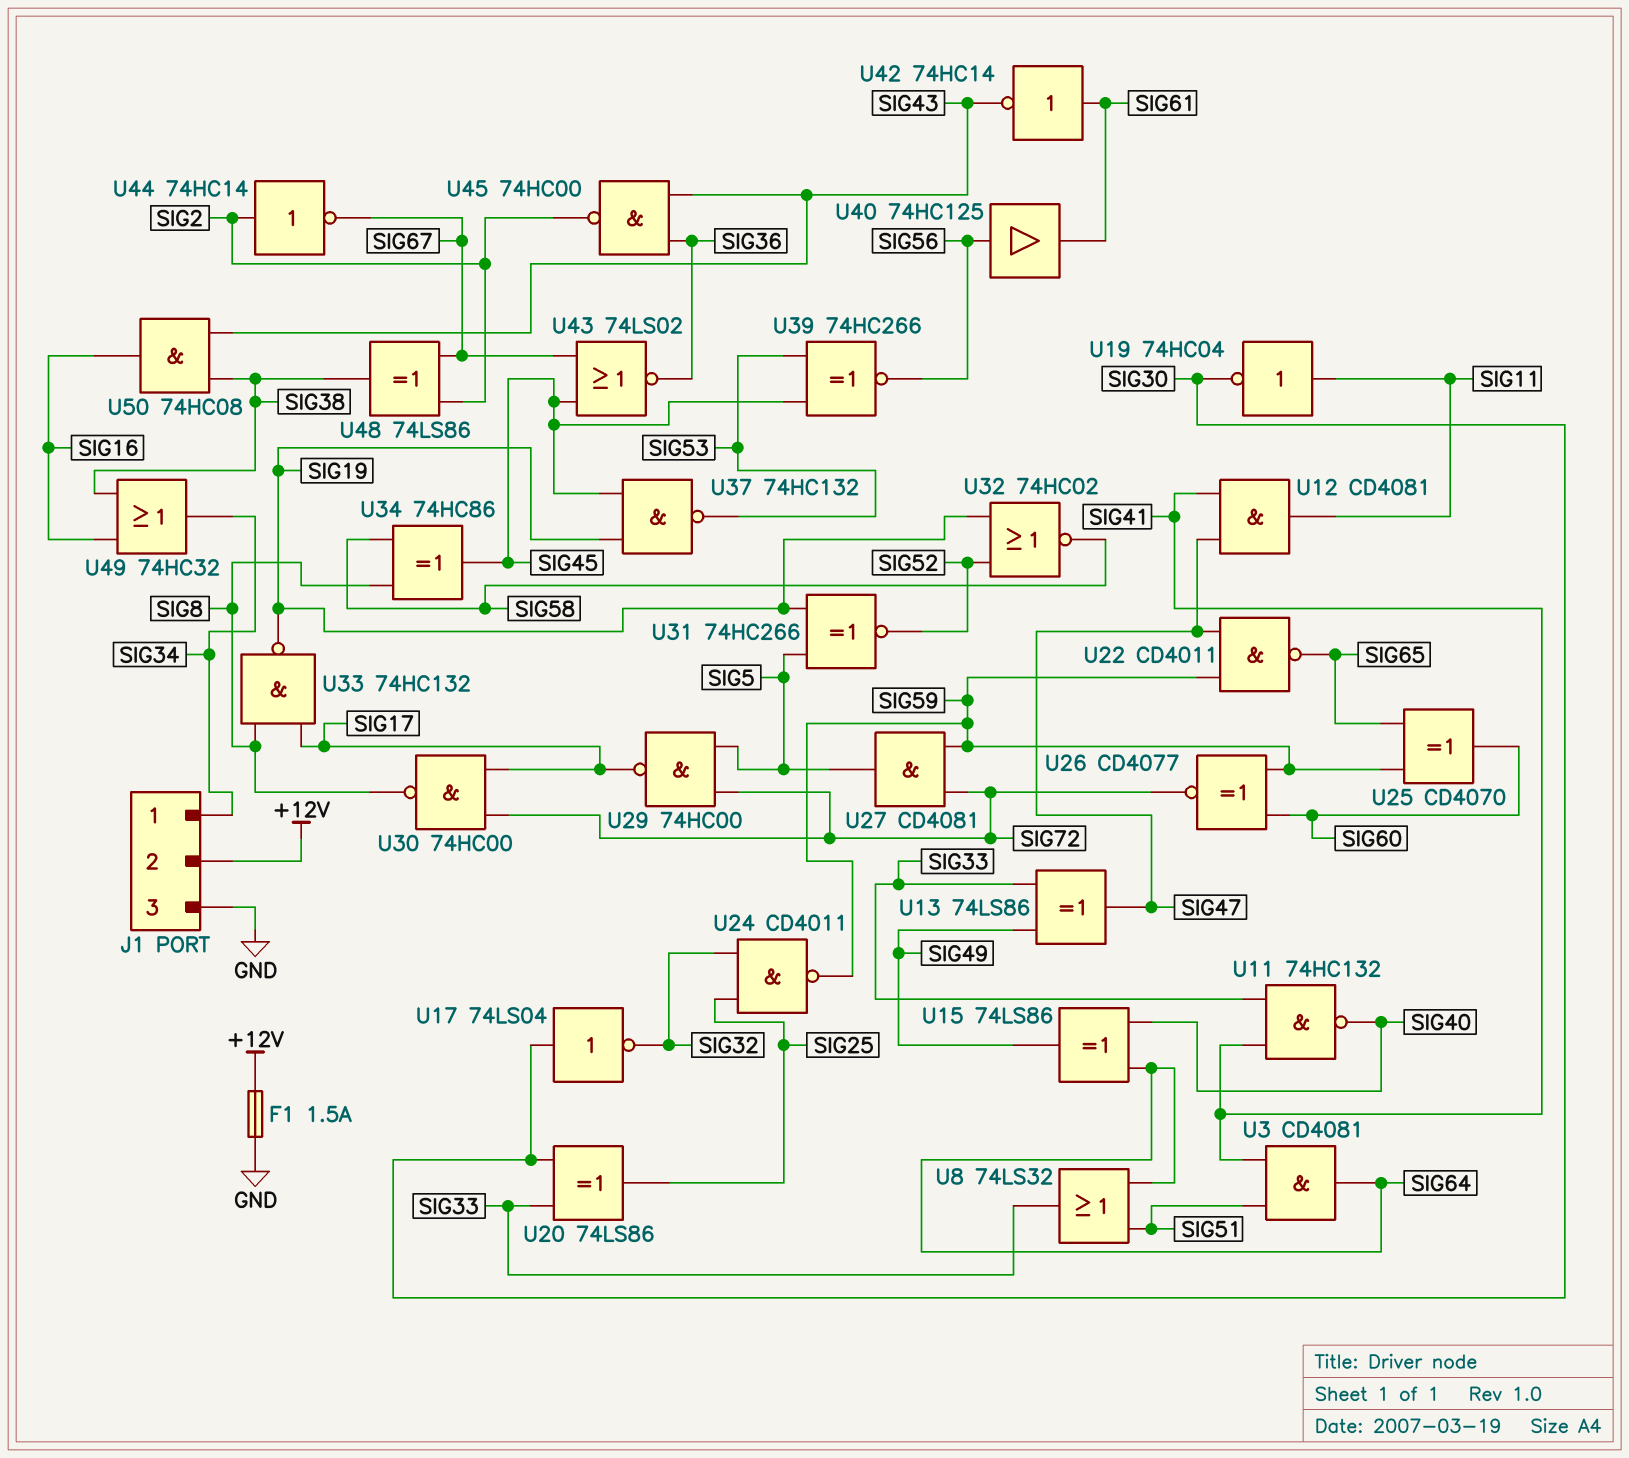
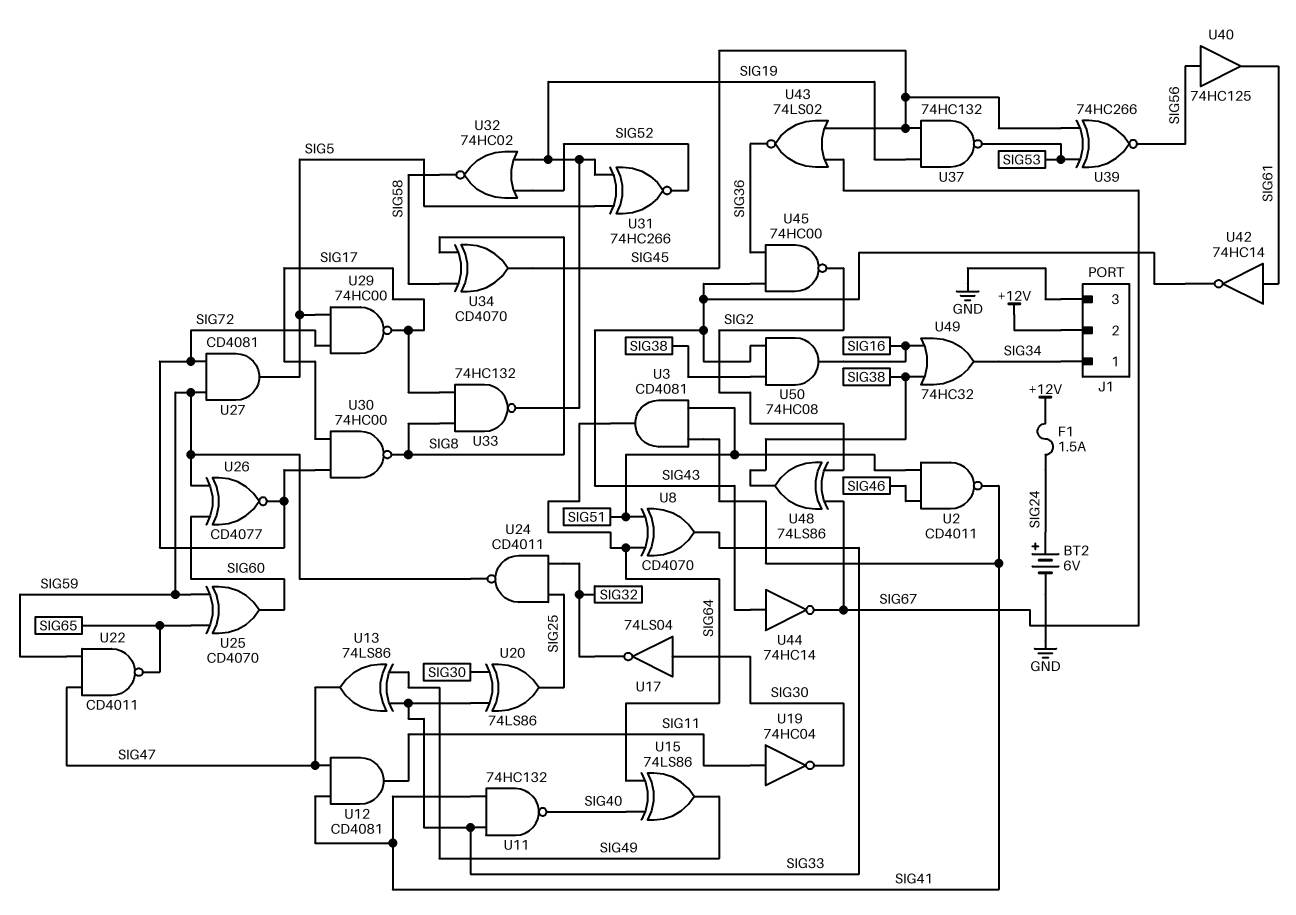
BT2: none -> 6V (plus SIG24, minus GND)
F1: 1.5A (+12V, GND) -> 1.5A (+12V, SIG24)
U2: none -> NAND CD4011 (in SIG46, in SIG51, out SIG41)
U8: OR 74LS32 (in SIG51, in SIG64, out SIG33) -> XOR CD4070 (in SIG51, in SIG64, out SIG33)
U34: XOR 74HC86 (in SIG8, in SIG58, out SIG45) -> XOR CD4070 (in SIG8, in SIG58, out SIG45)
U44: NOT 74HC14 (in SIG2, out SIG67) -> NOT 74HC14 (in SIG43, out SIG67)

